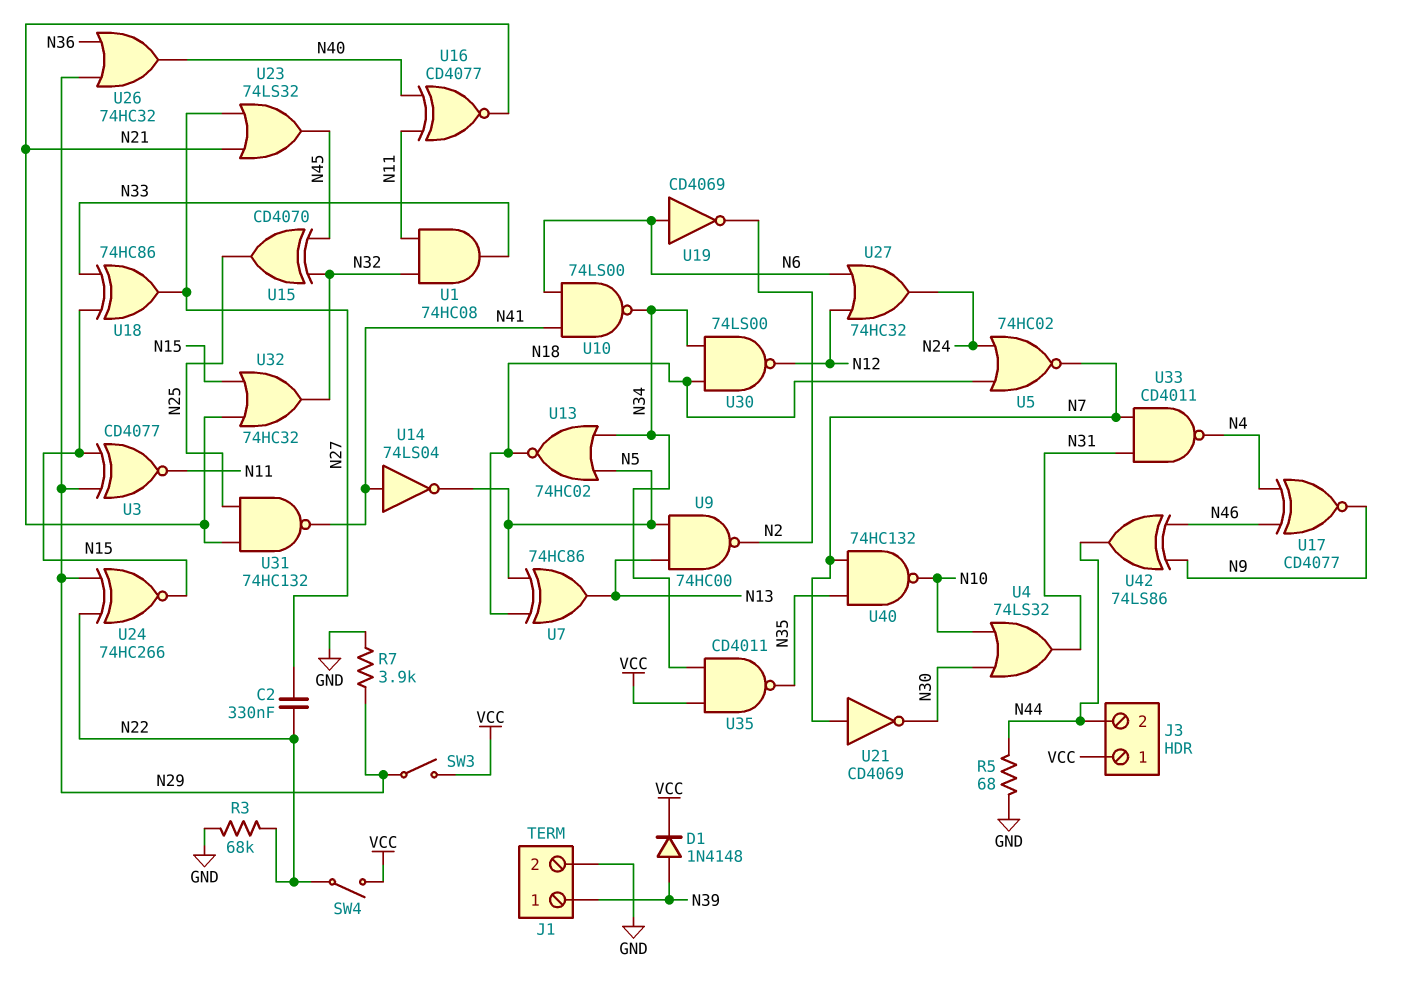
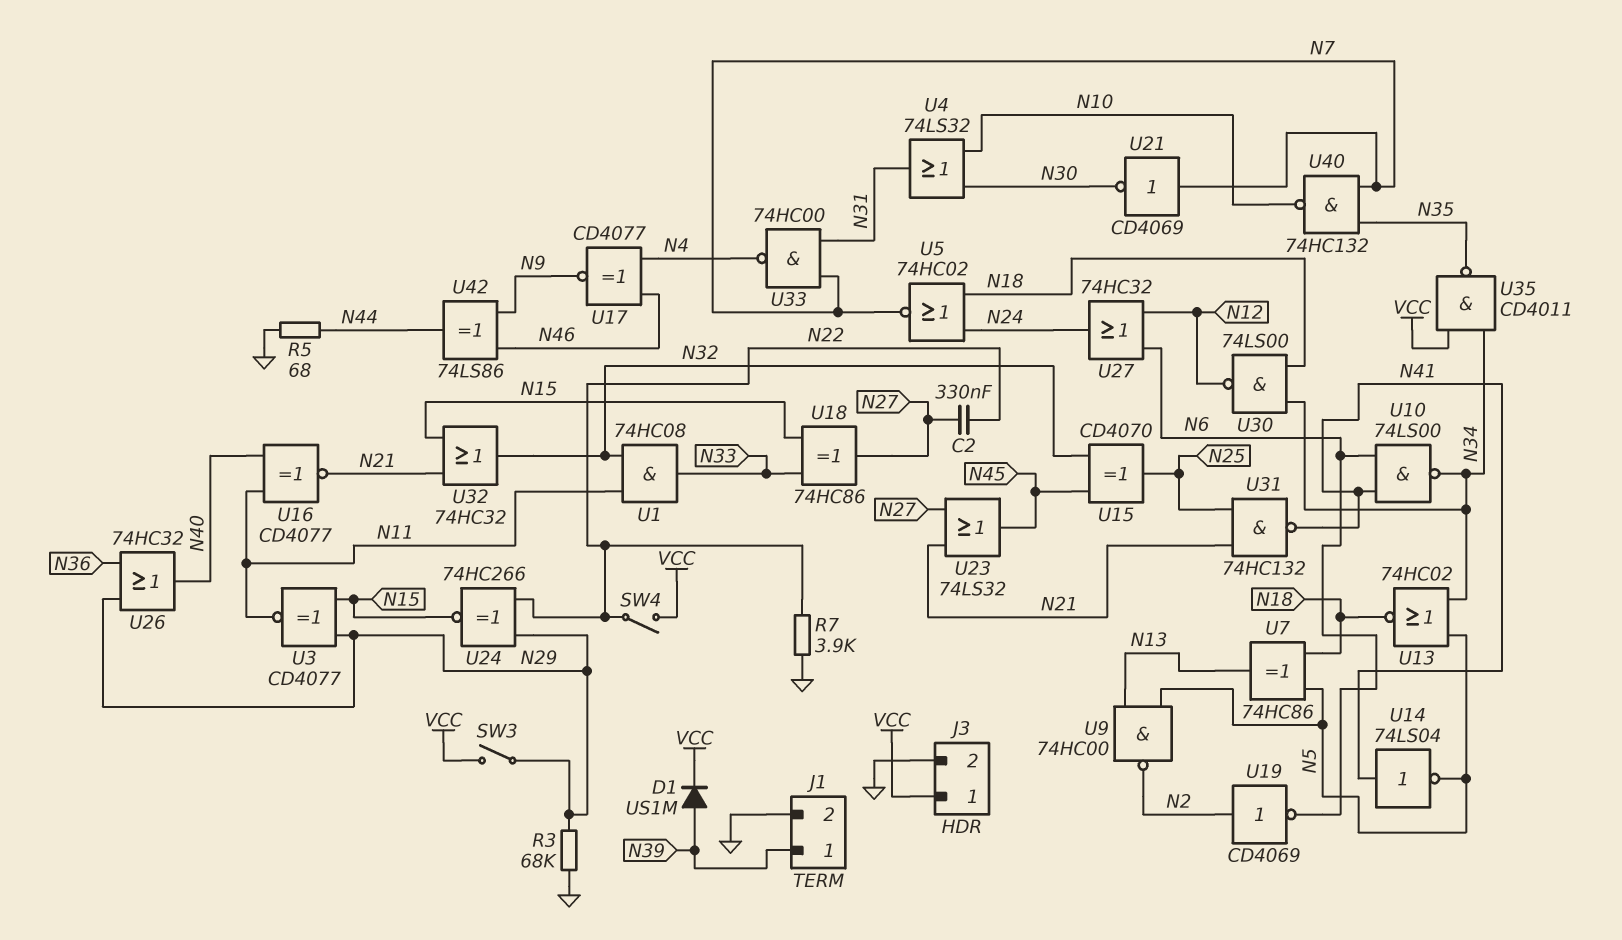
D1: diode 1N4148 (A N39, K VCC) -> diode US1M (A N39, K VCC)
J3 pin 2: N44 -> GND
R3: 68k (GND, N22) -> 68k (GND, N29)
R7: 3.9k (GND, N29) -> 3.9k (GND, N22)
U19: NOT CD4069 (in N6, out N2) -> NOT CD4069 (in N2, out N6)
U33: NAND CD4011 (in N7, in N31, out N4) -> NAND 74HC00 (in N7, in N31, out N4)

